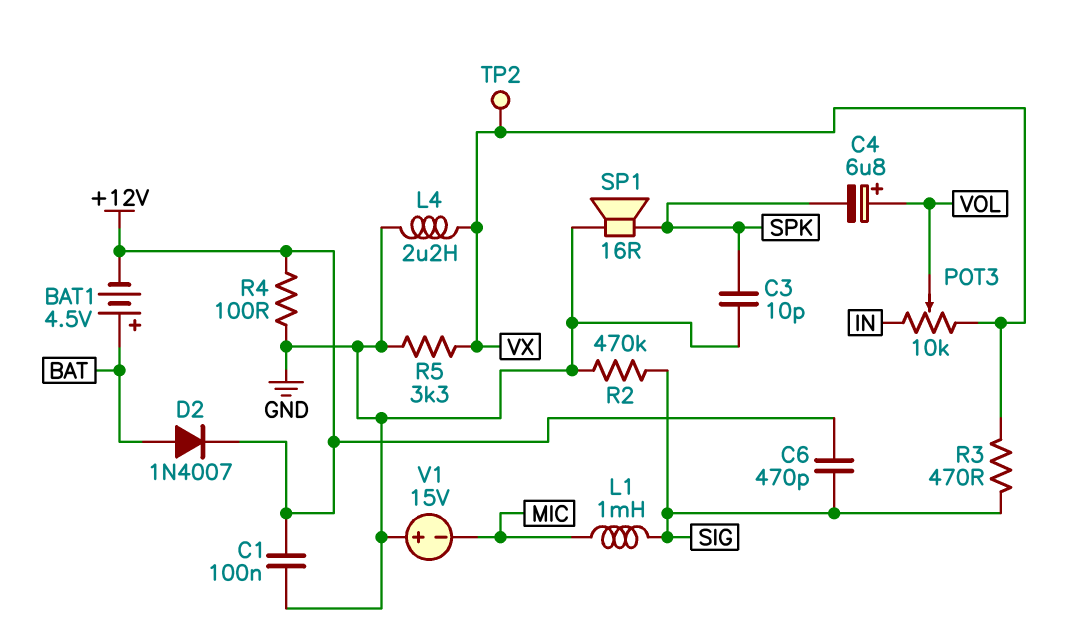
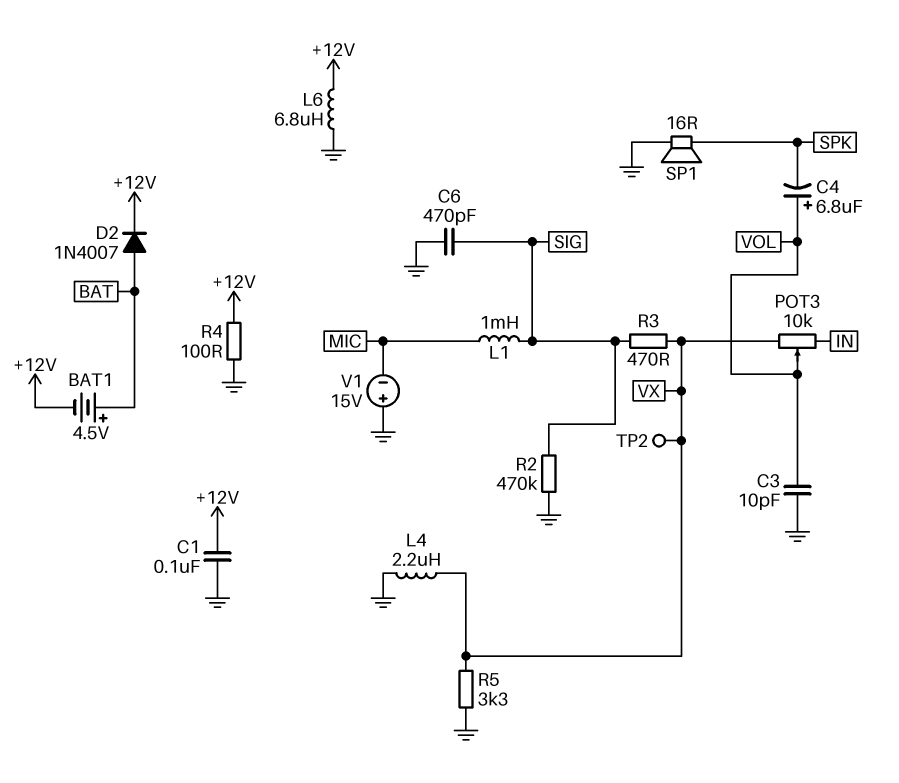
C3: 10pF (GND, SPK) -> 10pF (GND, VOL)
C6: 470pF (+12V, SIG) -> 470pF (GND, SIG)
L6: none -> 6.8uH (+12V, GND)

